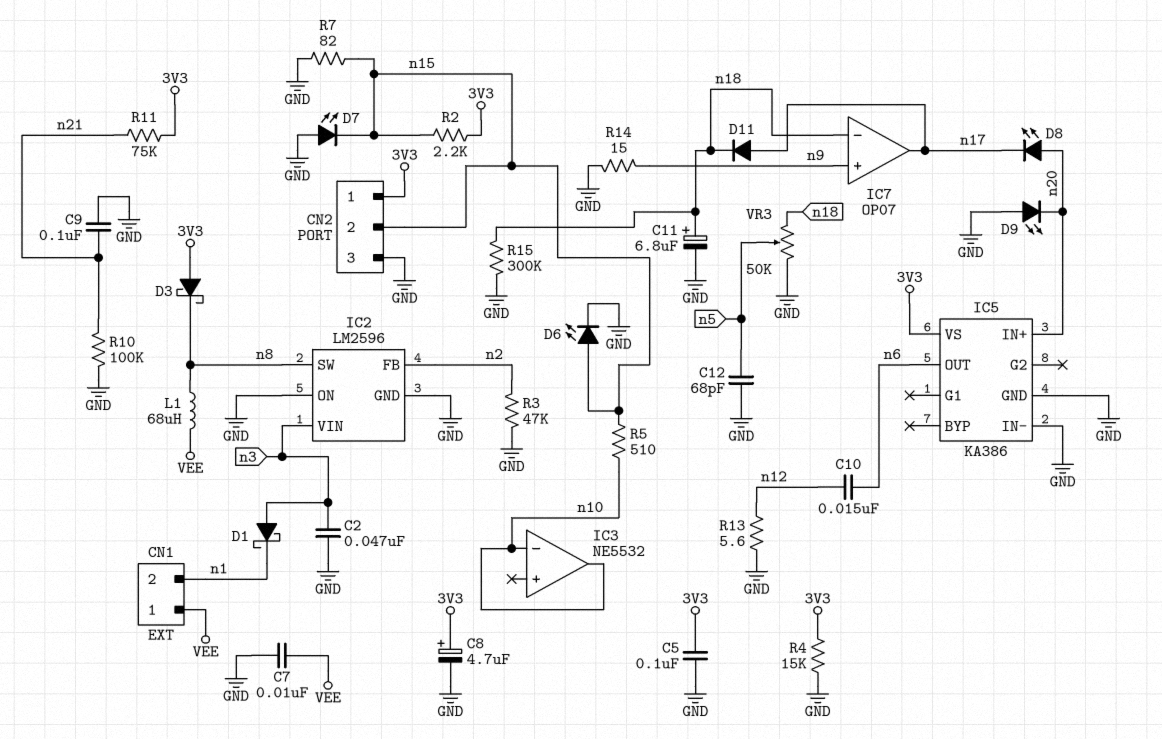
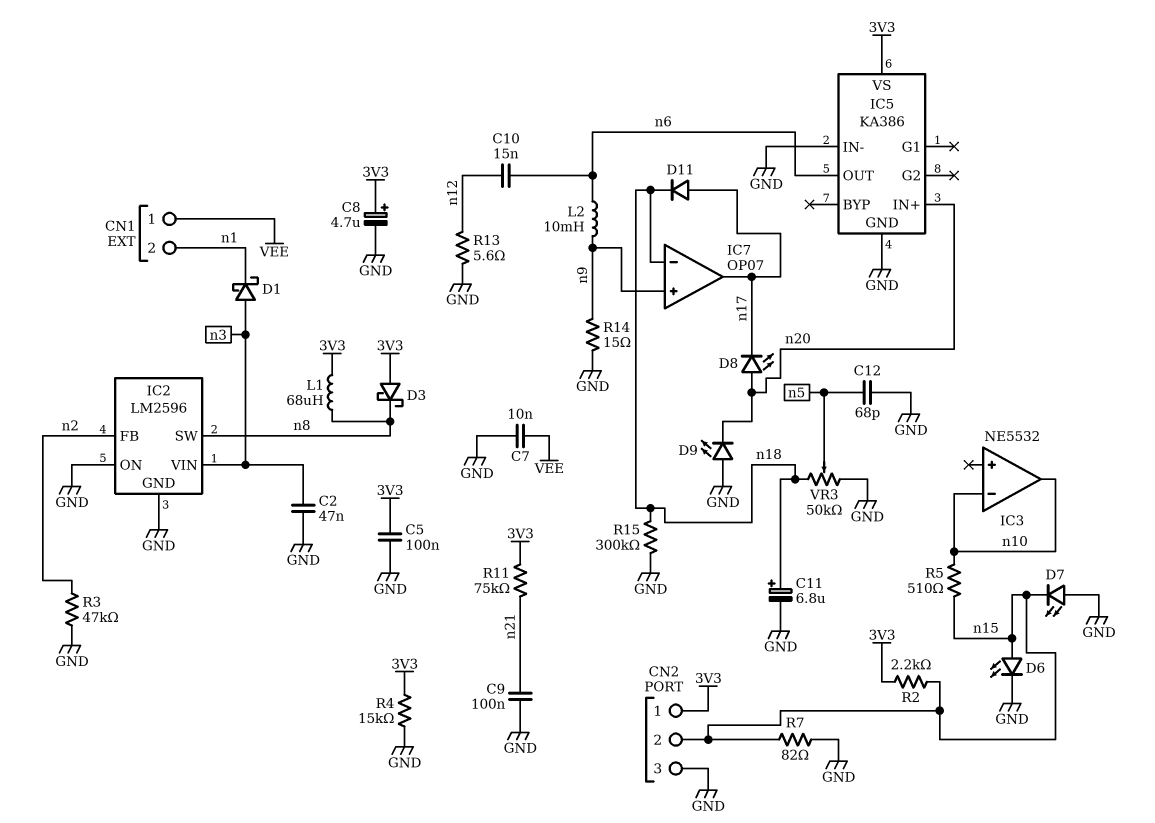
L1: 68uH (VEE, n8) -> 68uH (3V3, n8)
L2: none -> 10mH (n6, n9)
R10: 100k (GND, n21) -> none

